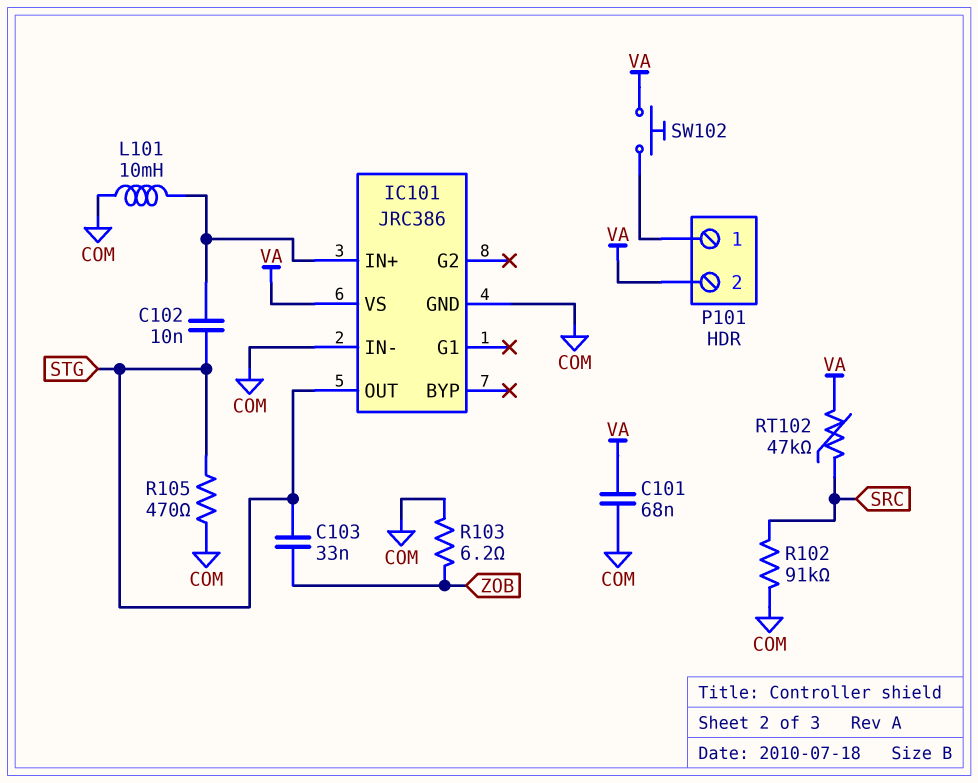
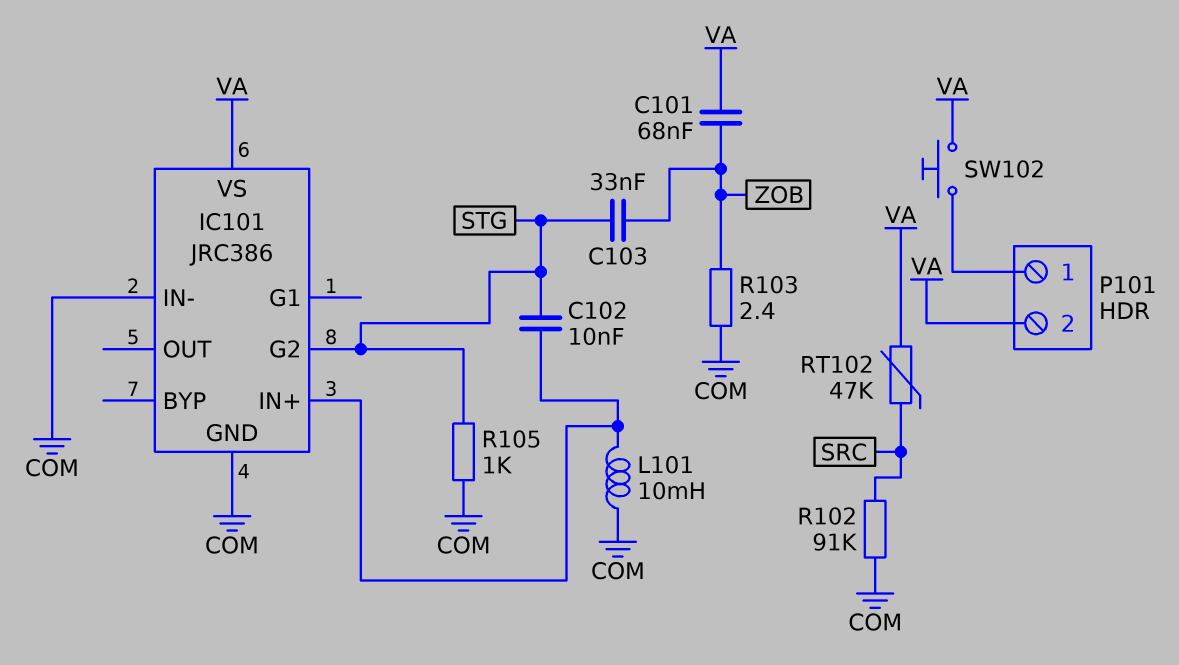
C101: 68nF (COM, VA) -> 68nF (VA, ZOB)
IC101 pin G2: none -> STG
IC101 pin OUT: STG -> none
R103: 6.2 (COM, ZOB) -> 2.4 (COM, ZOB)
R105: 470 (COM, STG) -> 1k (COM, STG)

